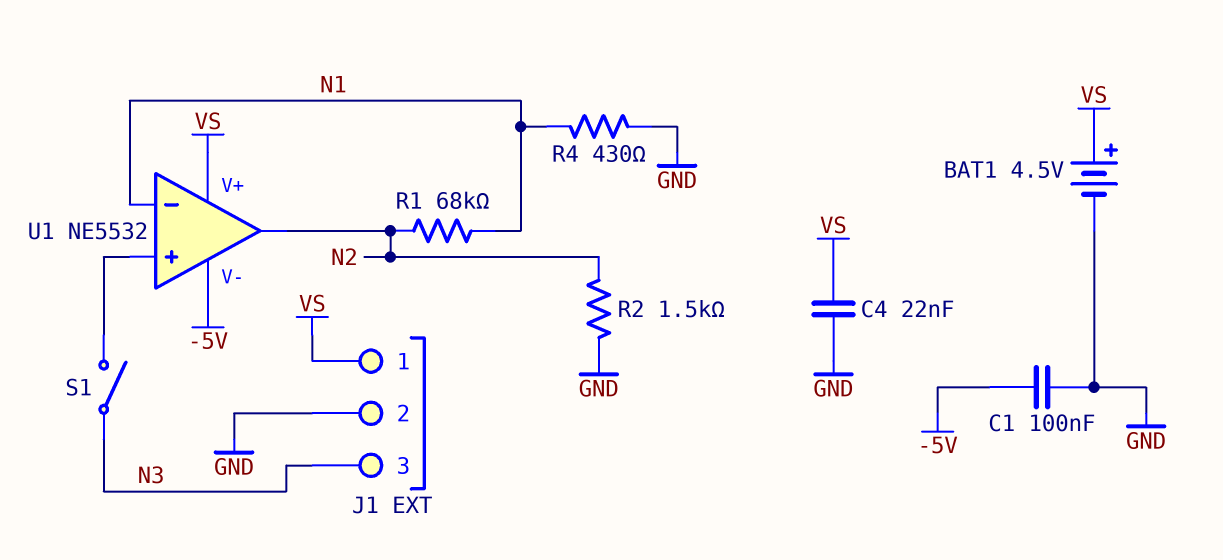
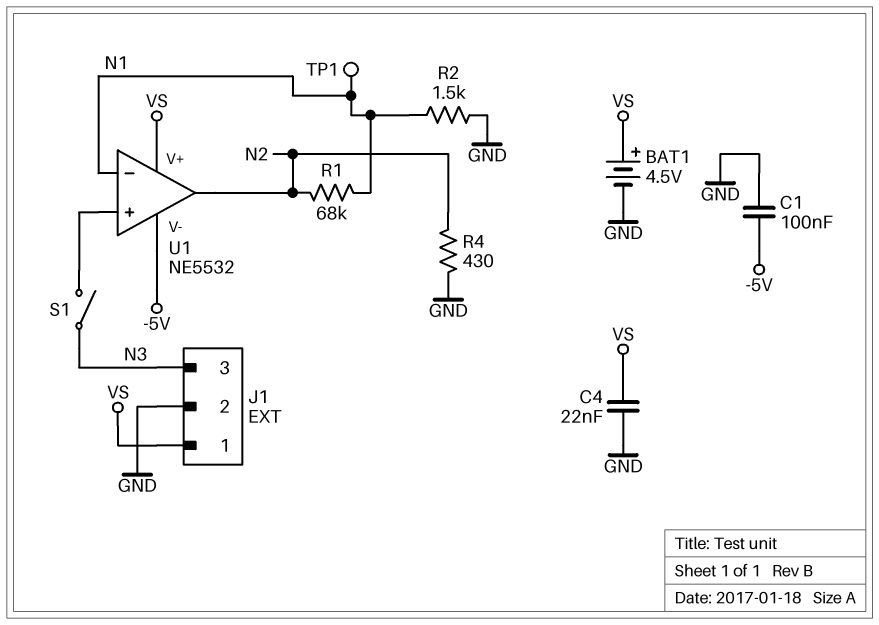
R2: 1.5k (GND, N2) -> 1.5k (GND, N1)
R4: 430 (GND, N1) -> 430 (GND, N2)
TP1: none -> test point (N1)

